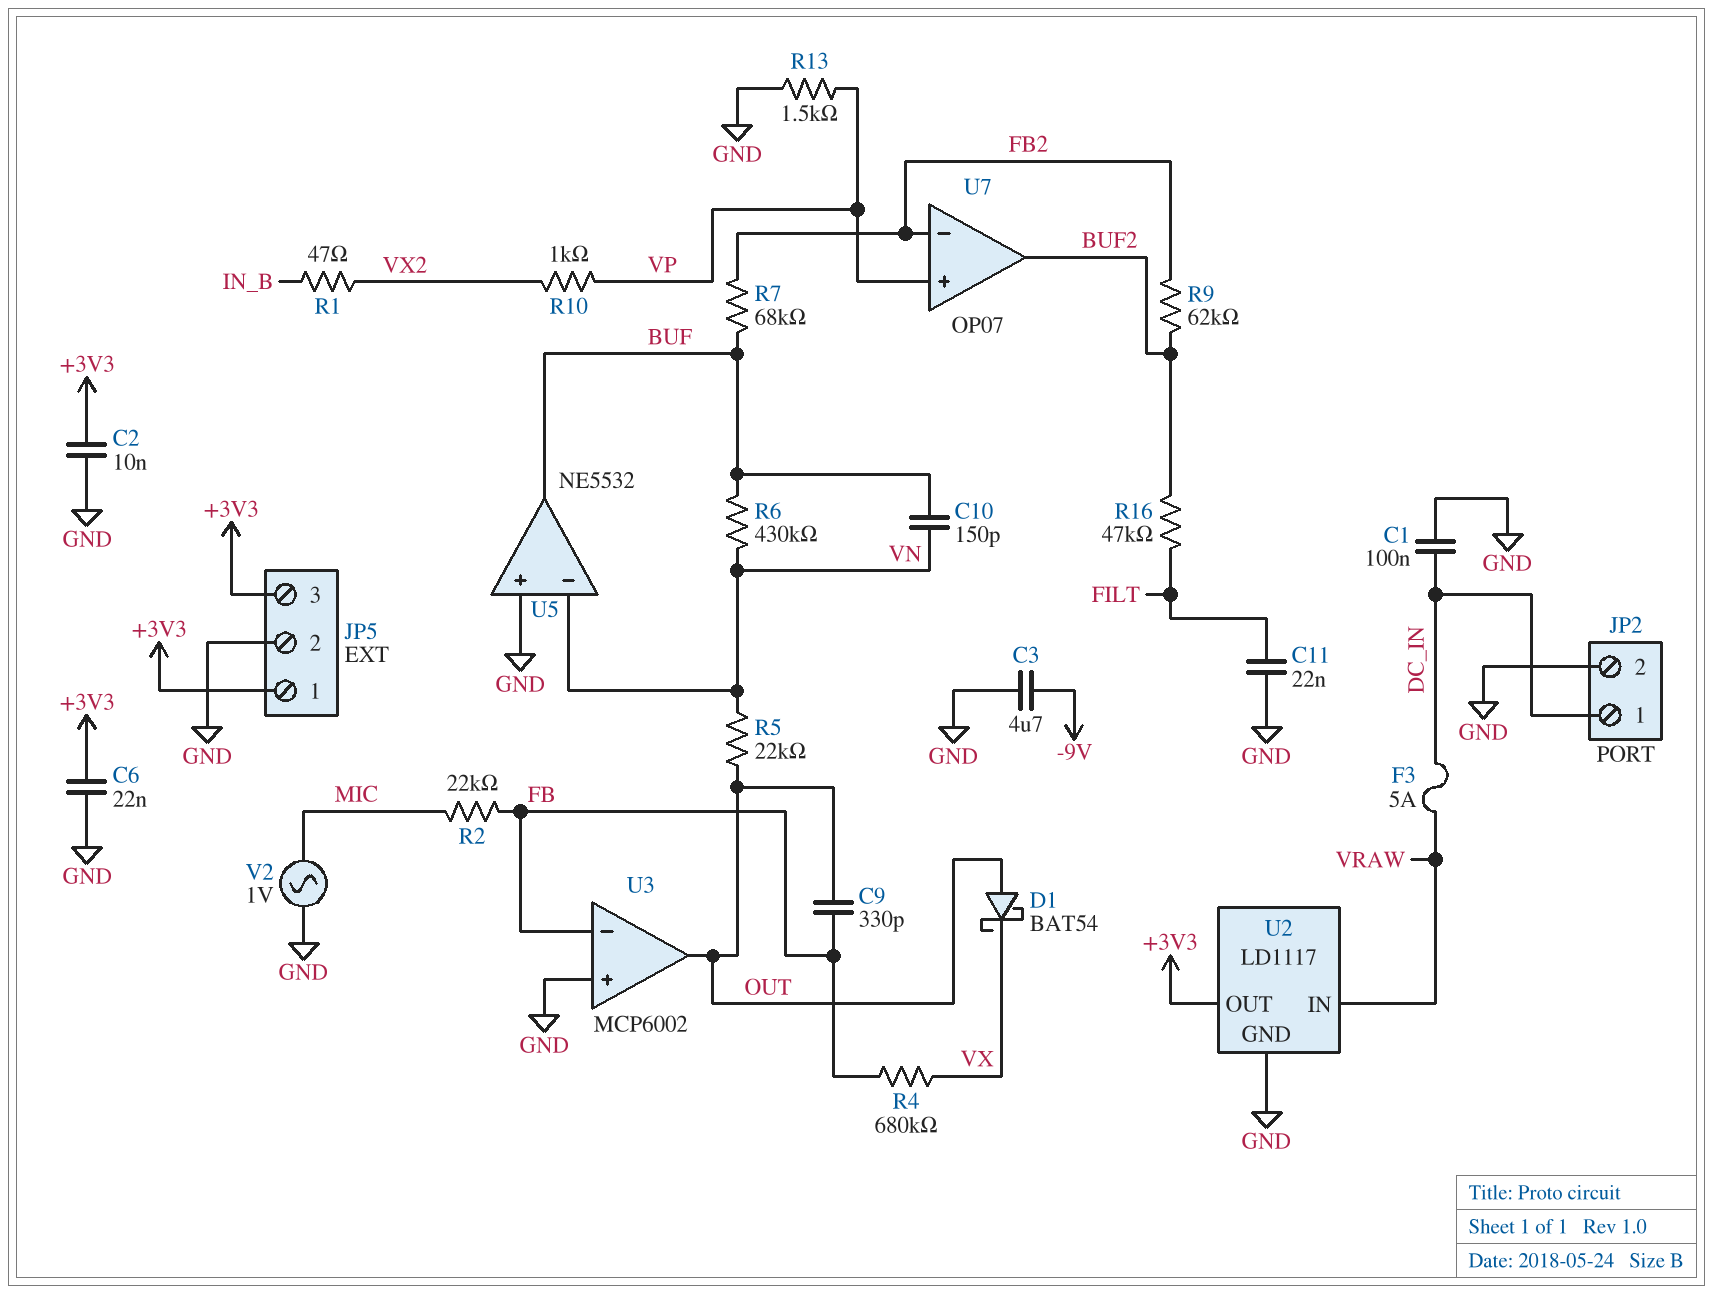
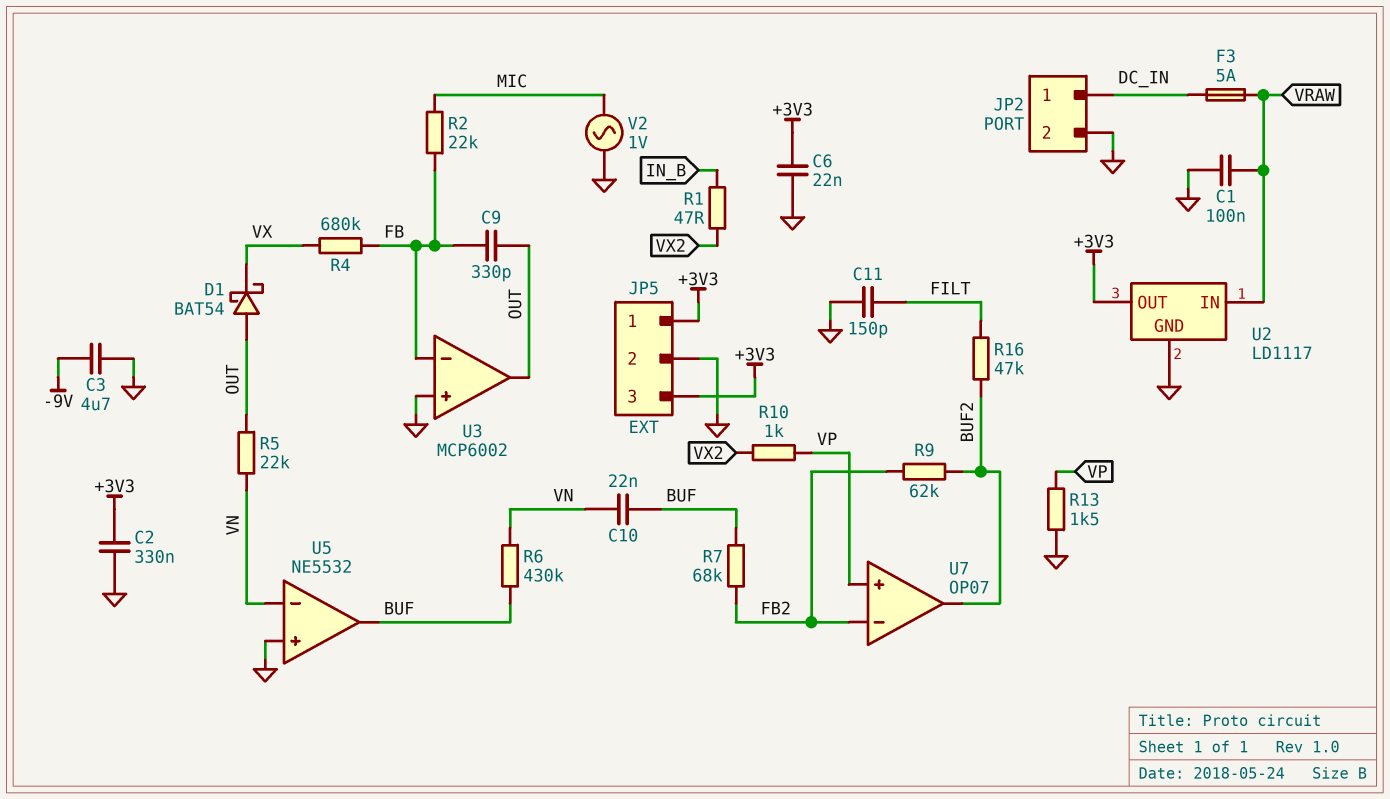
C1: 100nF (DC_IN, GND) -> 100nF (GND, VRAW)
C2: 10nF (+3V3, GND) -> 330nF (+3V3, GND)
C10: 150pF (BUF, VN) -> 22nF (BUF, VN)
C11: 22nF (FILT, GND) -> 150pF (FILT, GND)

